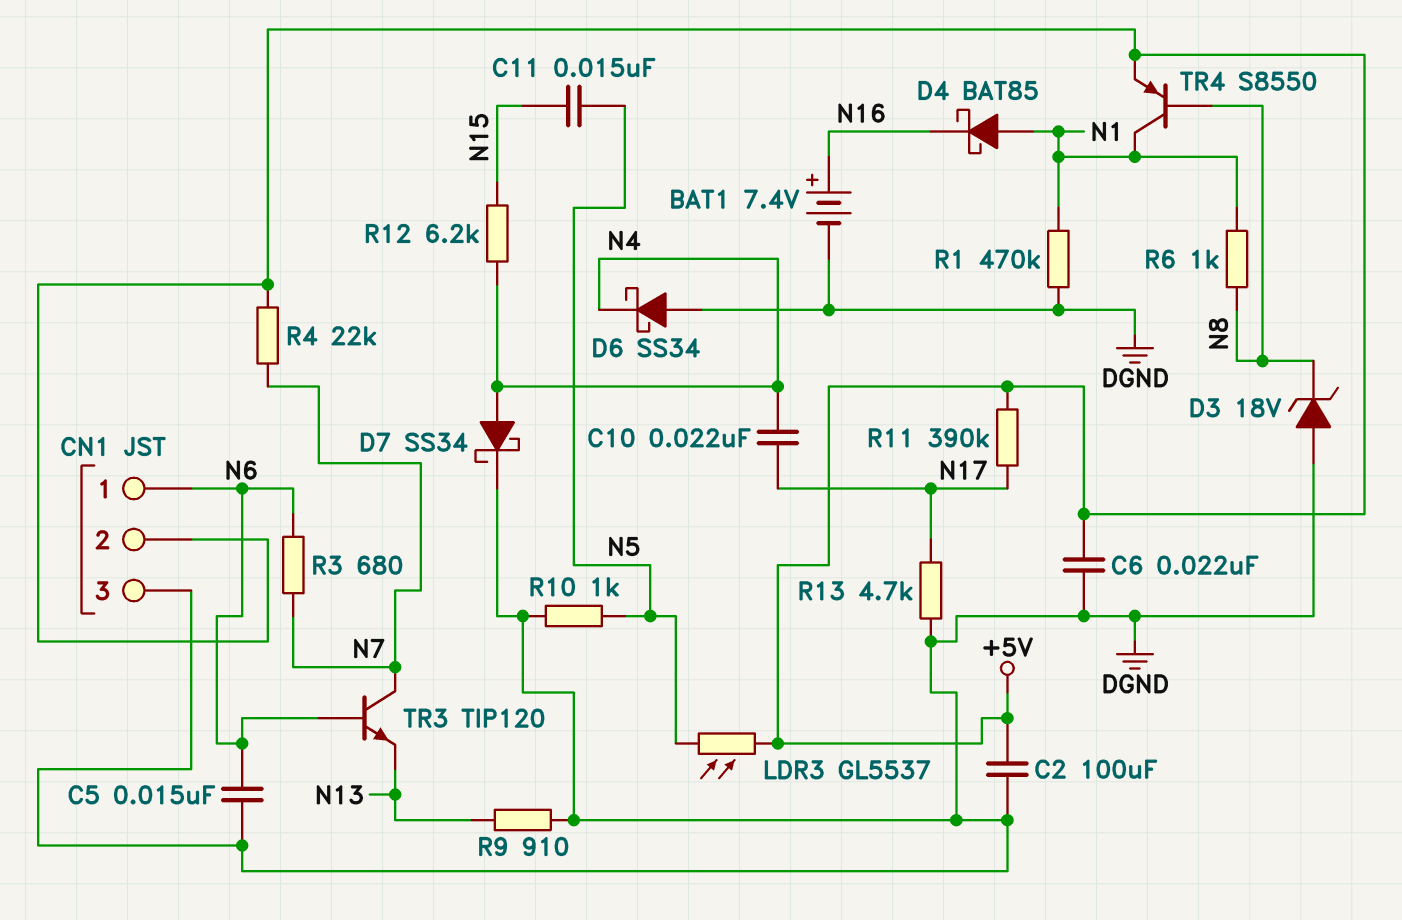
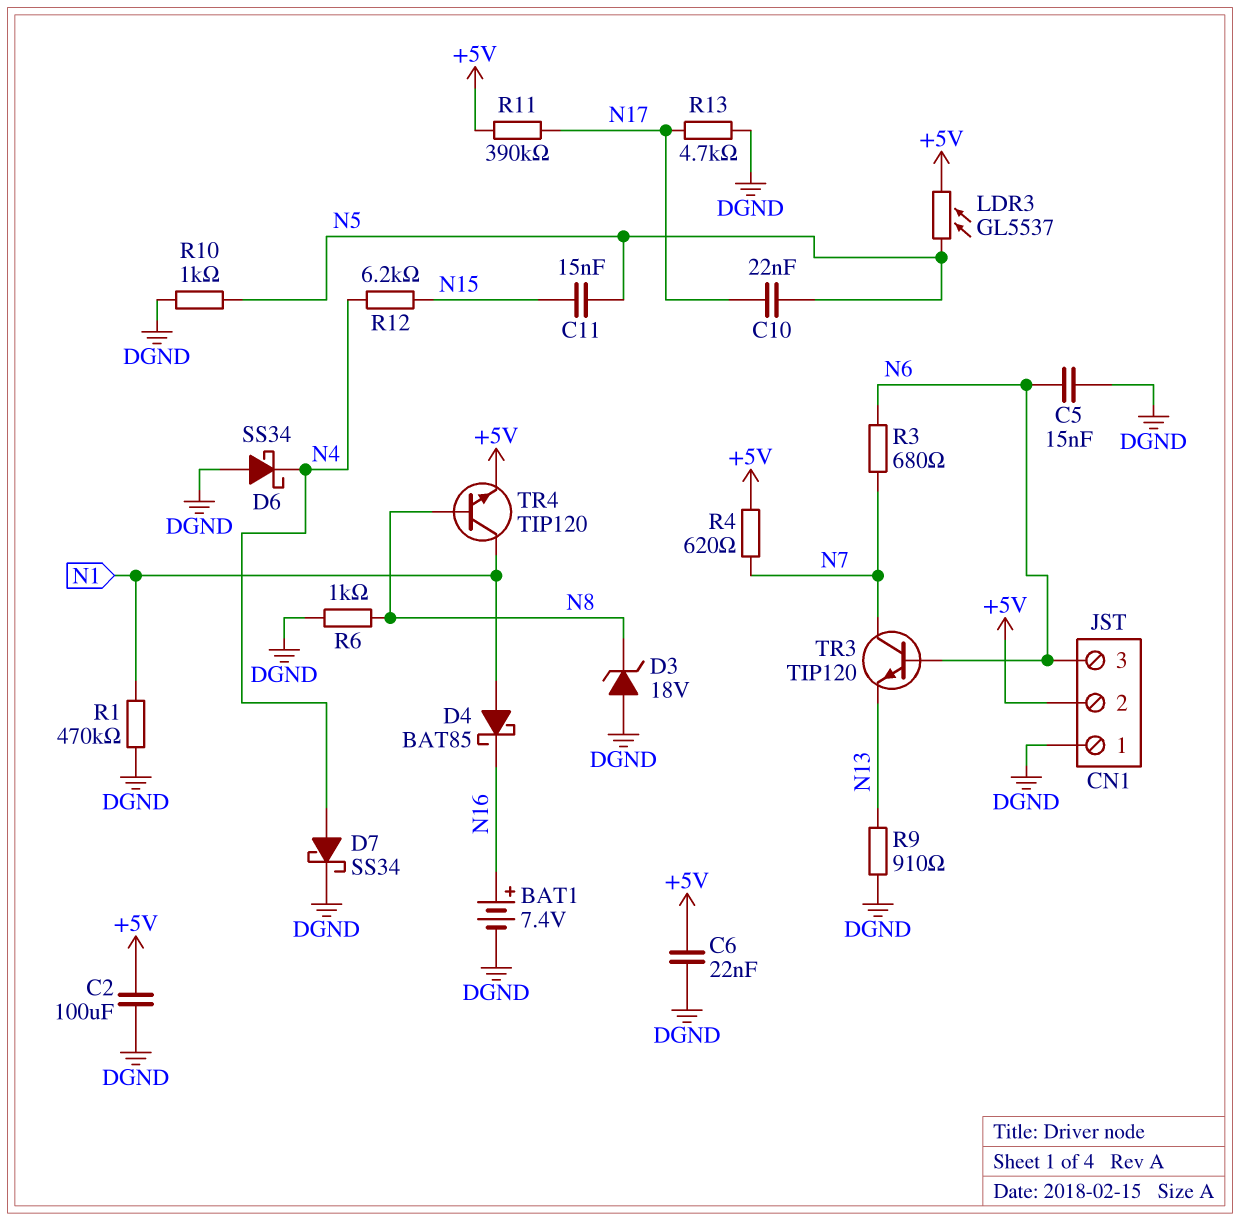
C10: 22nF (N4, N17) -> 22nF (N5, N17)
CN1 pin 1: N6 -> DGND
CN1 pin 3: DGND -> N6
R4: 22k (+5V, N7) -> 620 (+5V, N7)
R6: 1k (N1, N8) -> 1k (DGND, N8)
TR4: PNP S8550 (B N8, C N1, E +5V) -> NPN TIP120 (B N8, C N1, E +5V)

